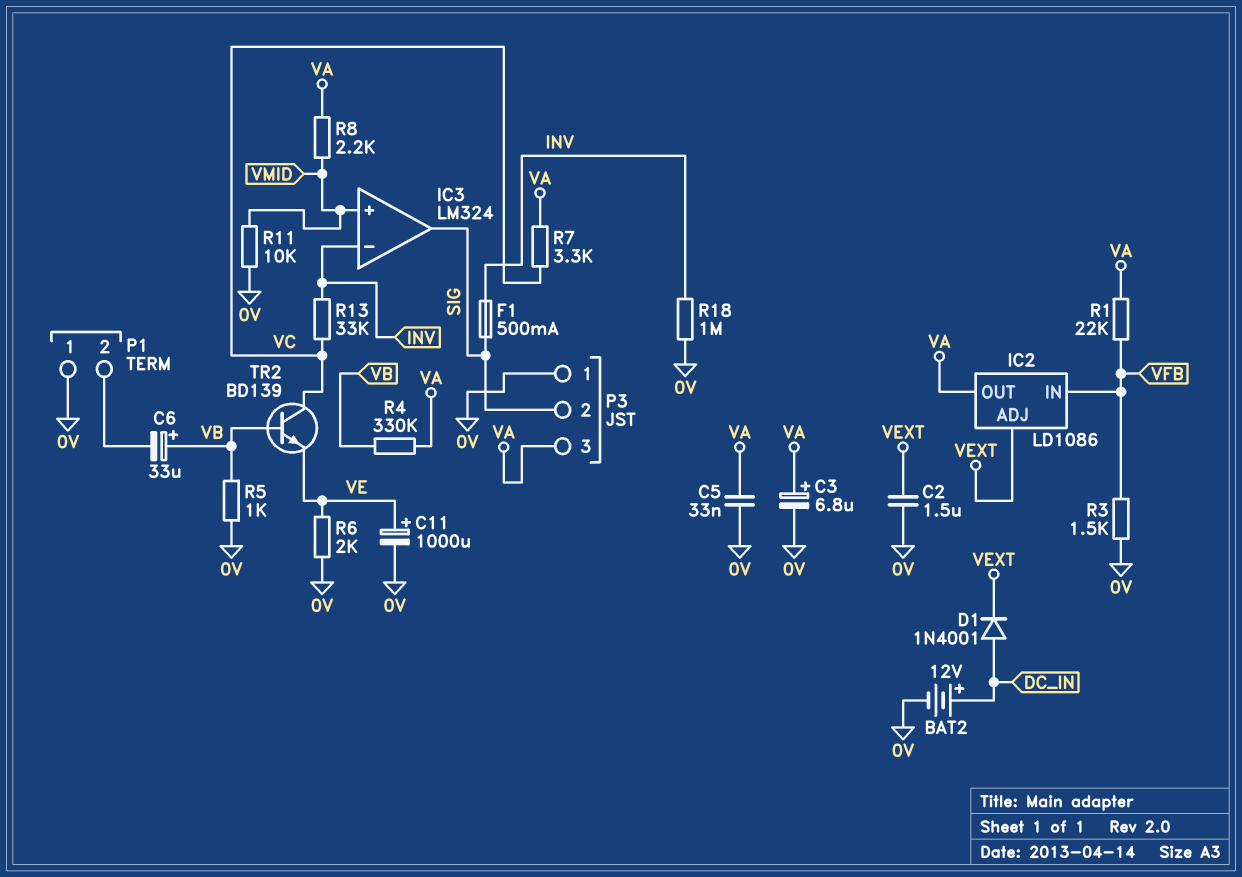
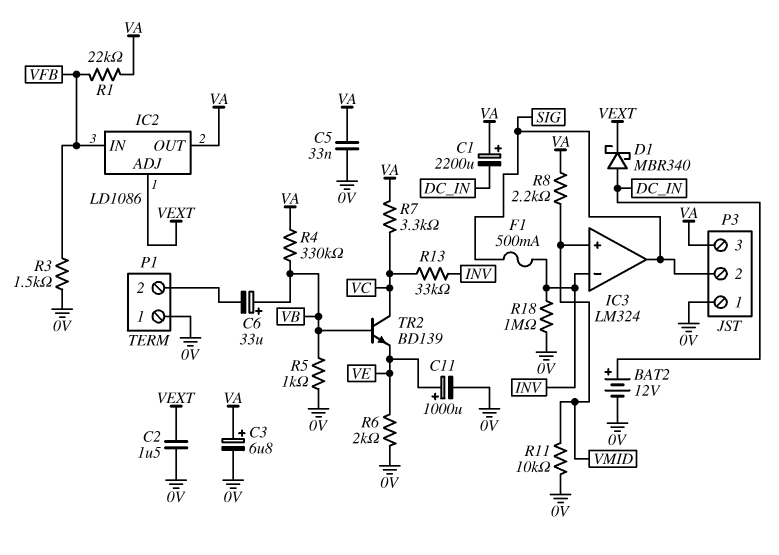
C1: none -> 2200uF (plus VA, minus DC_IN)
D1: diode 1N4001 (A DC_IN, K VEXT) -> schottky MBR340 (A DC_IN, K VEXT)

